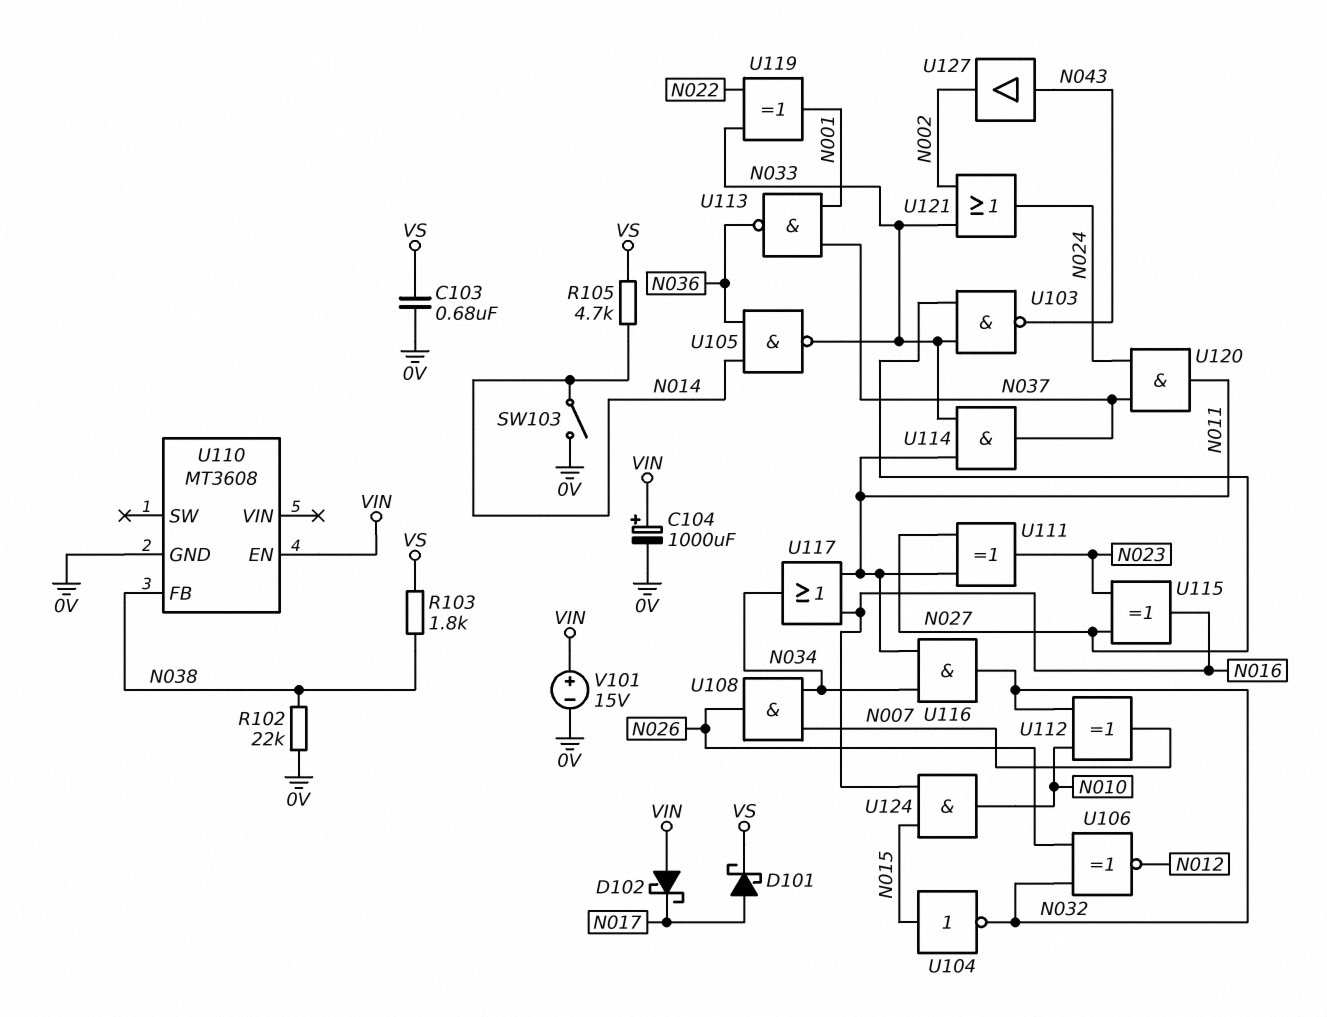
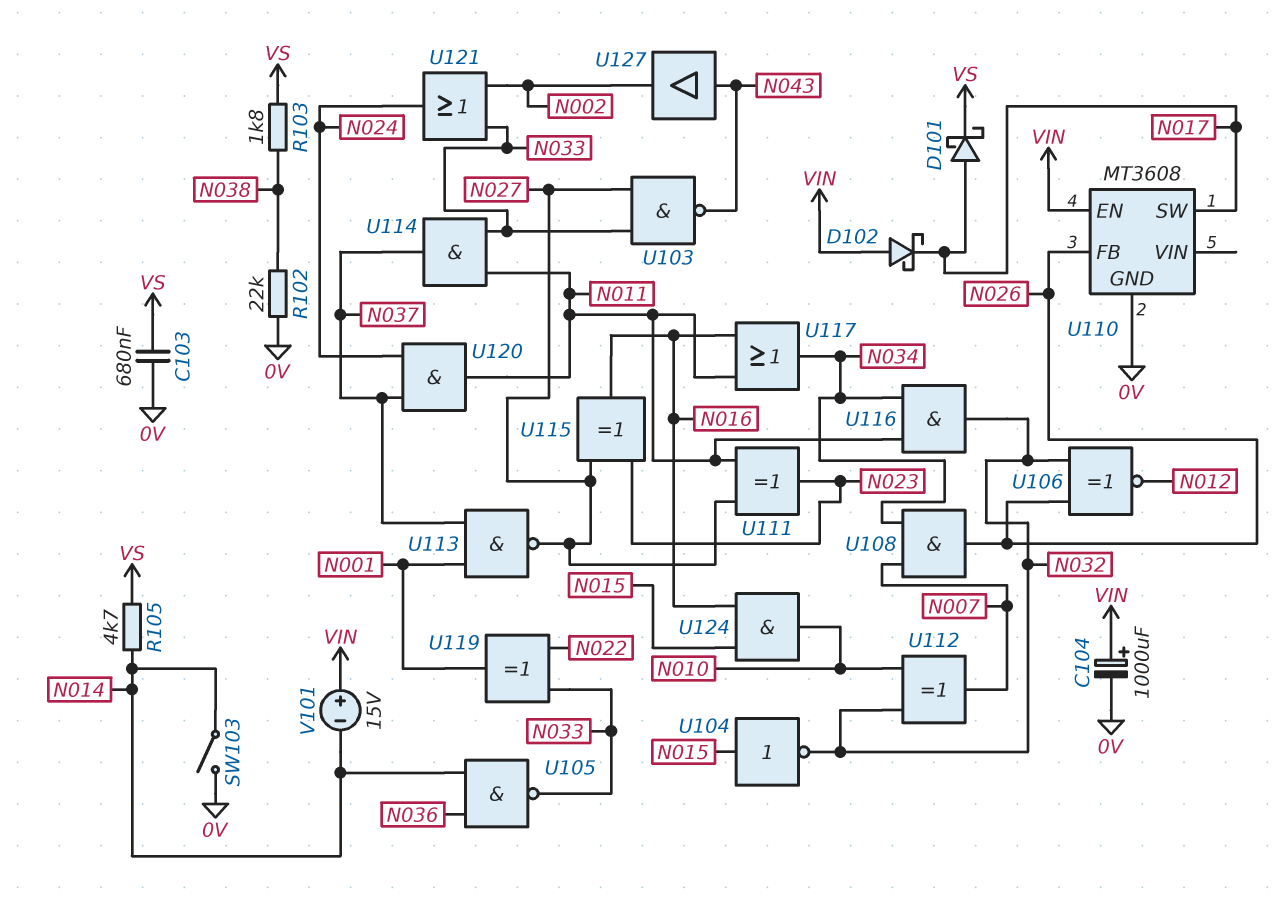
U110 pin FB: N038 -> N026
U110 pin SW: none -> N017
U113: NAND (in N001, in N037, out N036) -> NAND (in N001, in N037, out N027)
V101: 15V (plus VIN, minus 0V) -> 15V (plus VIN, minus N014)

